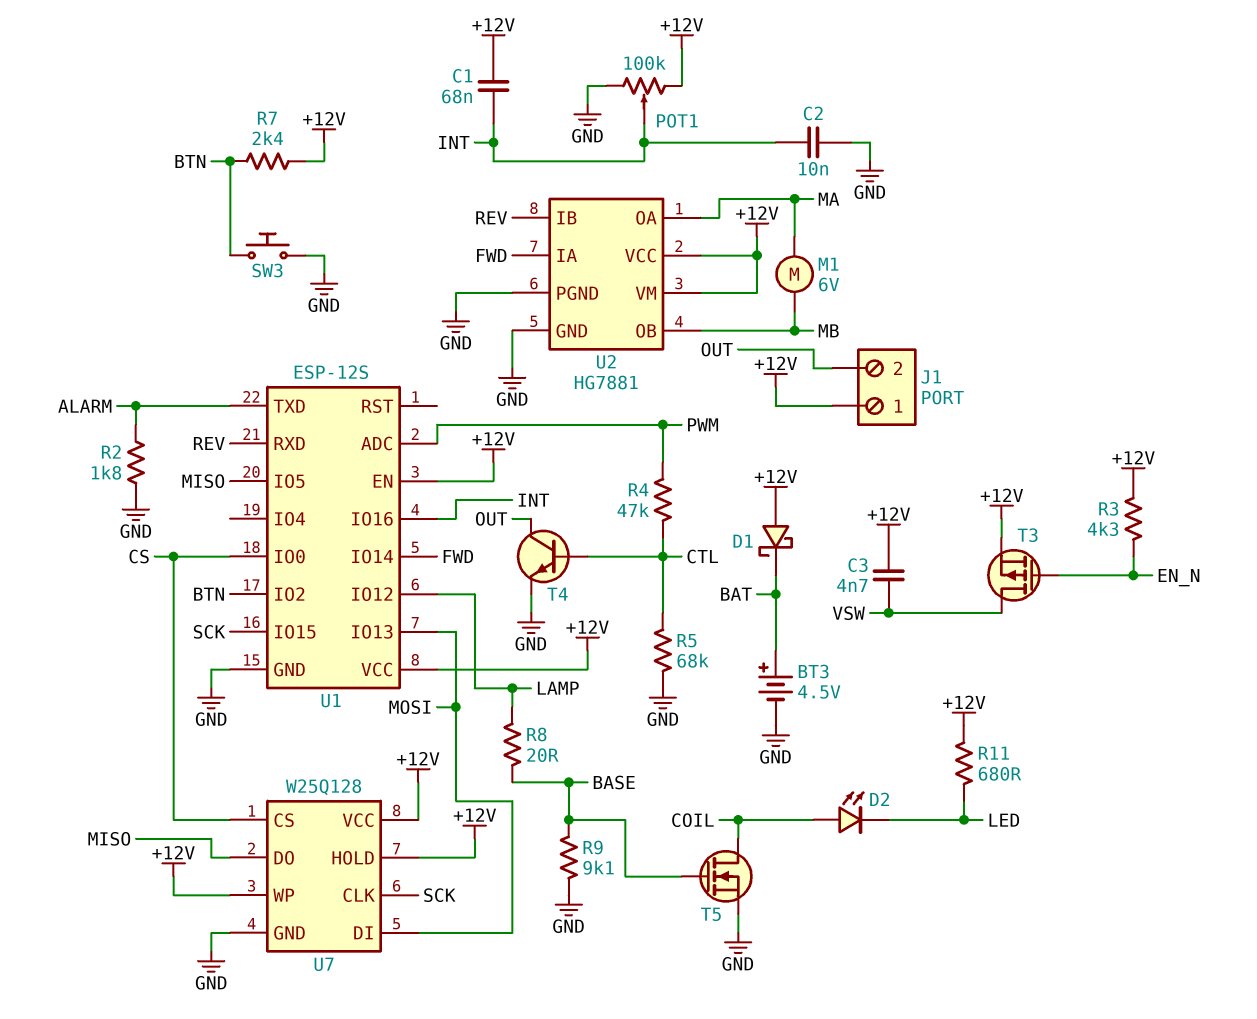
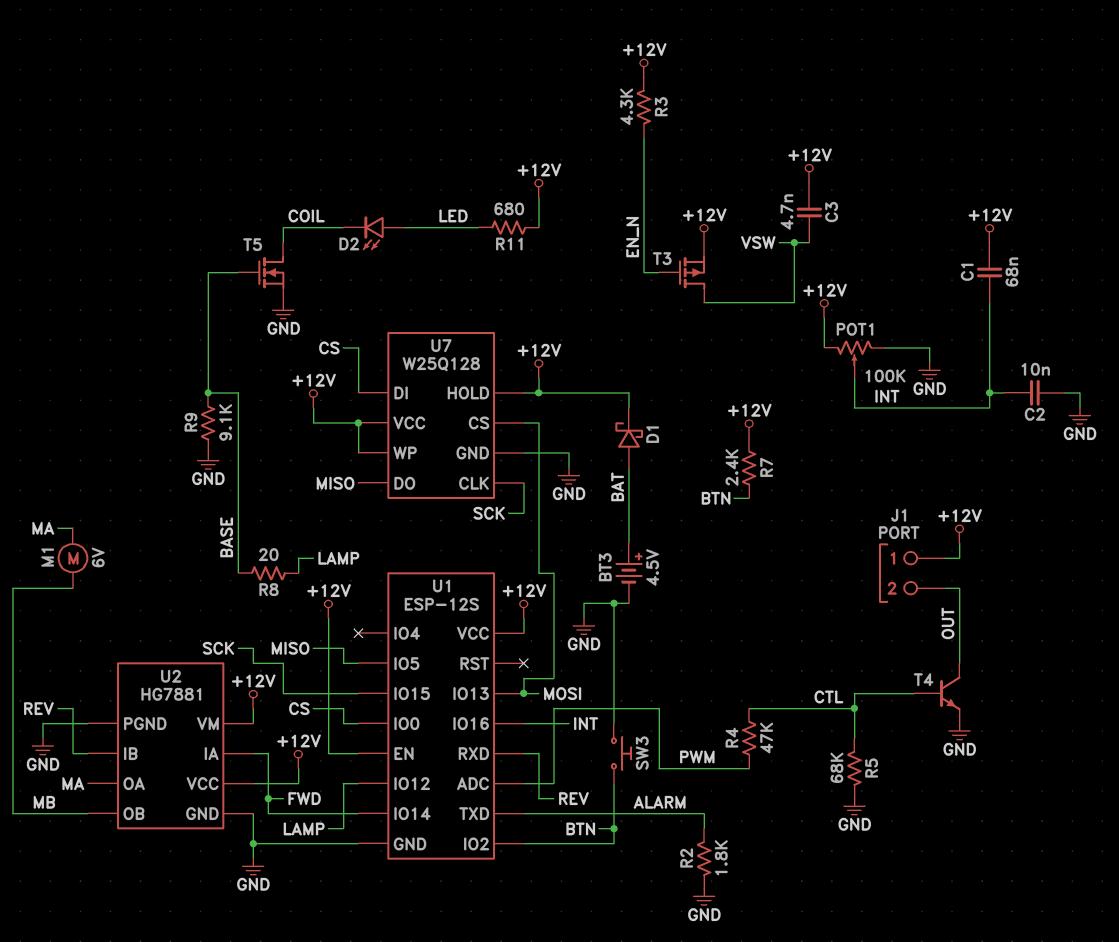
D1: schottky (A +12V, K BAT) -> schottky (A BAT, K +12V)
D2: LED (A COIL, K LED) -> LED (A LED, K COIL)
U7 pin CS: CS -> MOSI
U7 pin DI: MOSI -> CS

